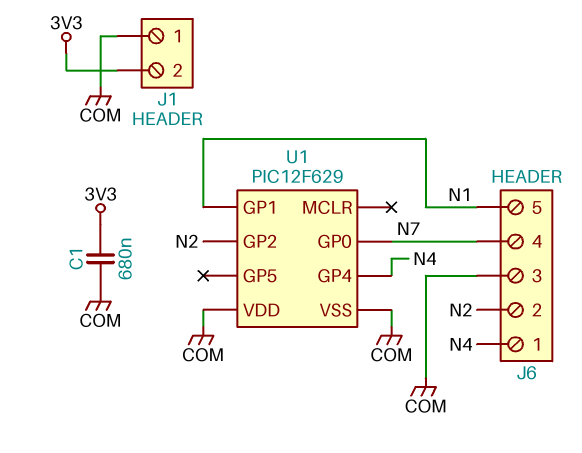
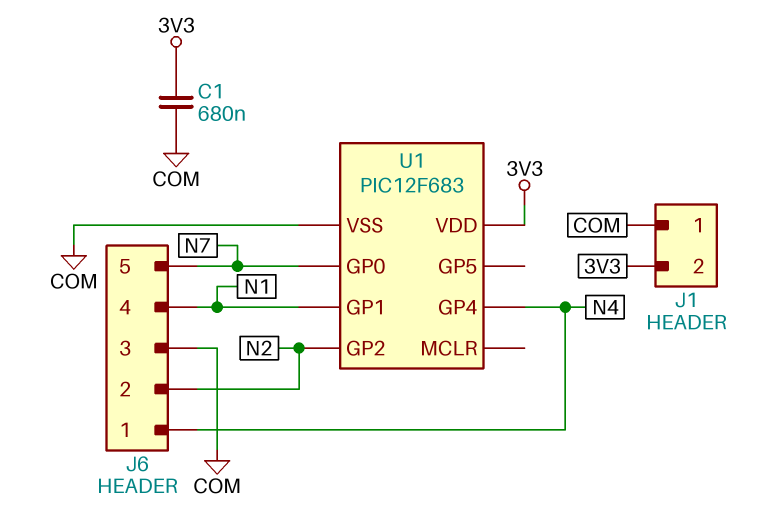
J6 pin 4: N7 -> N1
J6 pin 5: N1 -> N7
U1: PIC12F629 -> PIC12F683
U1 pin VDD: COM -> 3V3

